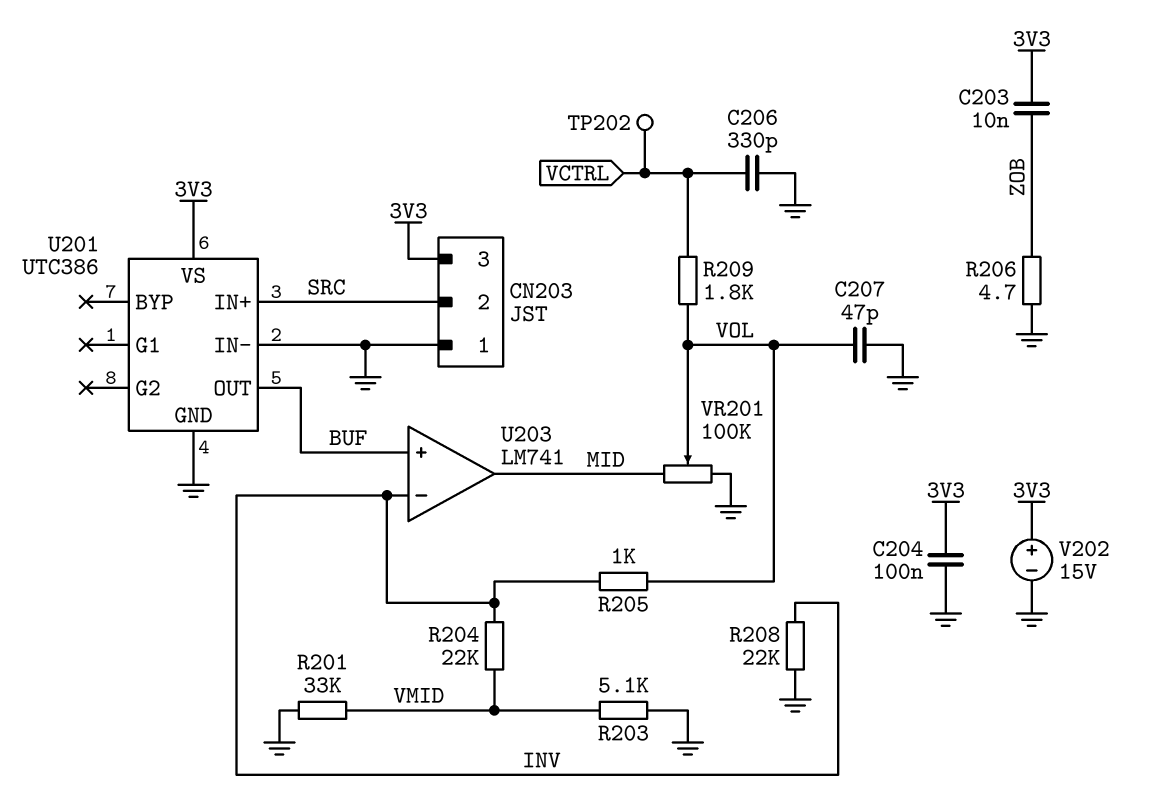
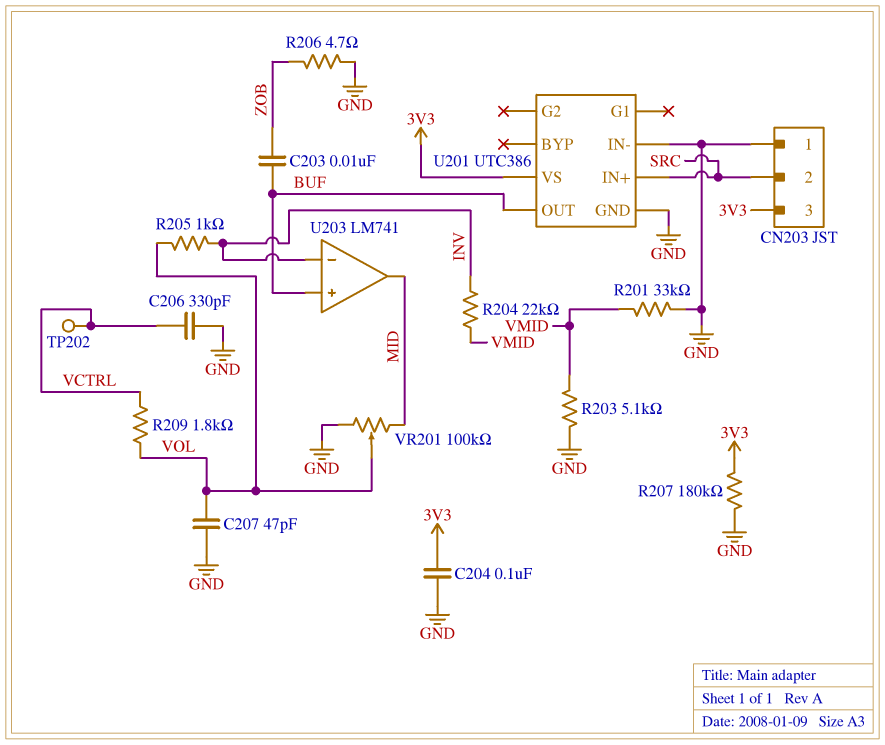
C203: 10nF (3V3, ZOB) -> 10nF (BUF, ZOB)
R207: none -> 180k (3V3, GND)
R208: 22k (GND, INV) -> none
V202: 15V (plus 3V3, minus GND) -> none

